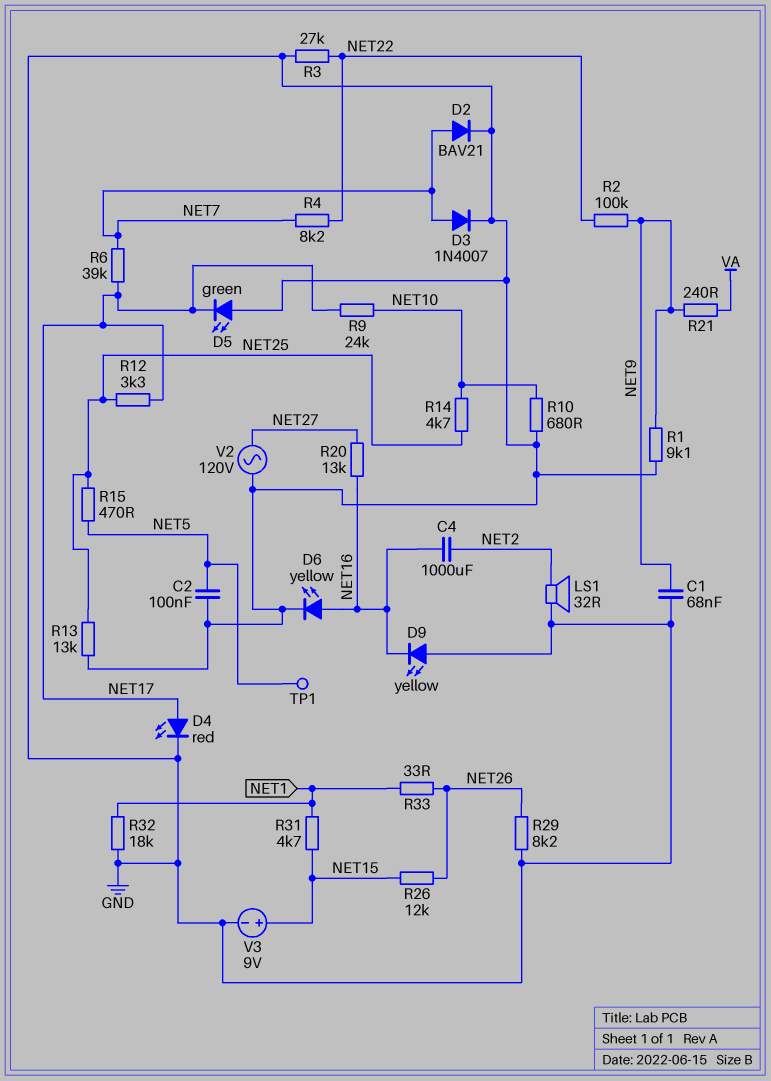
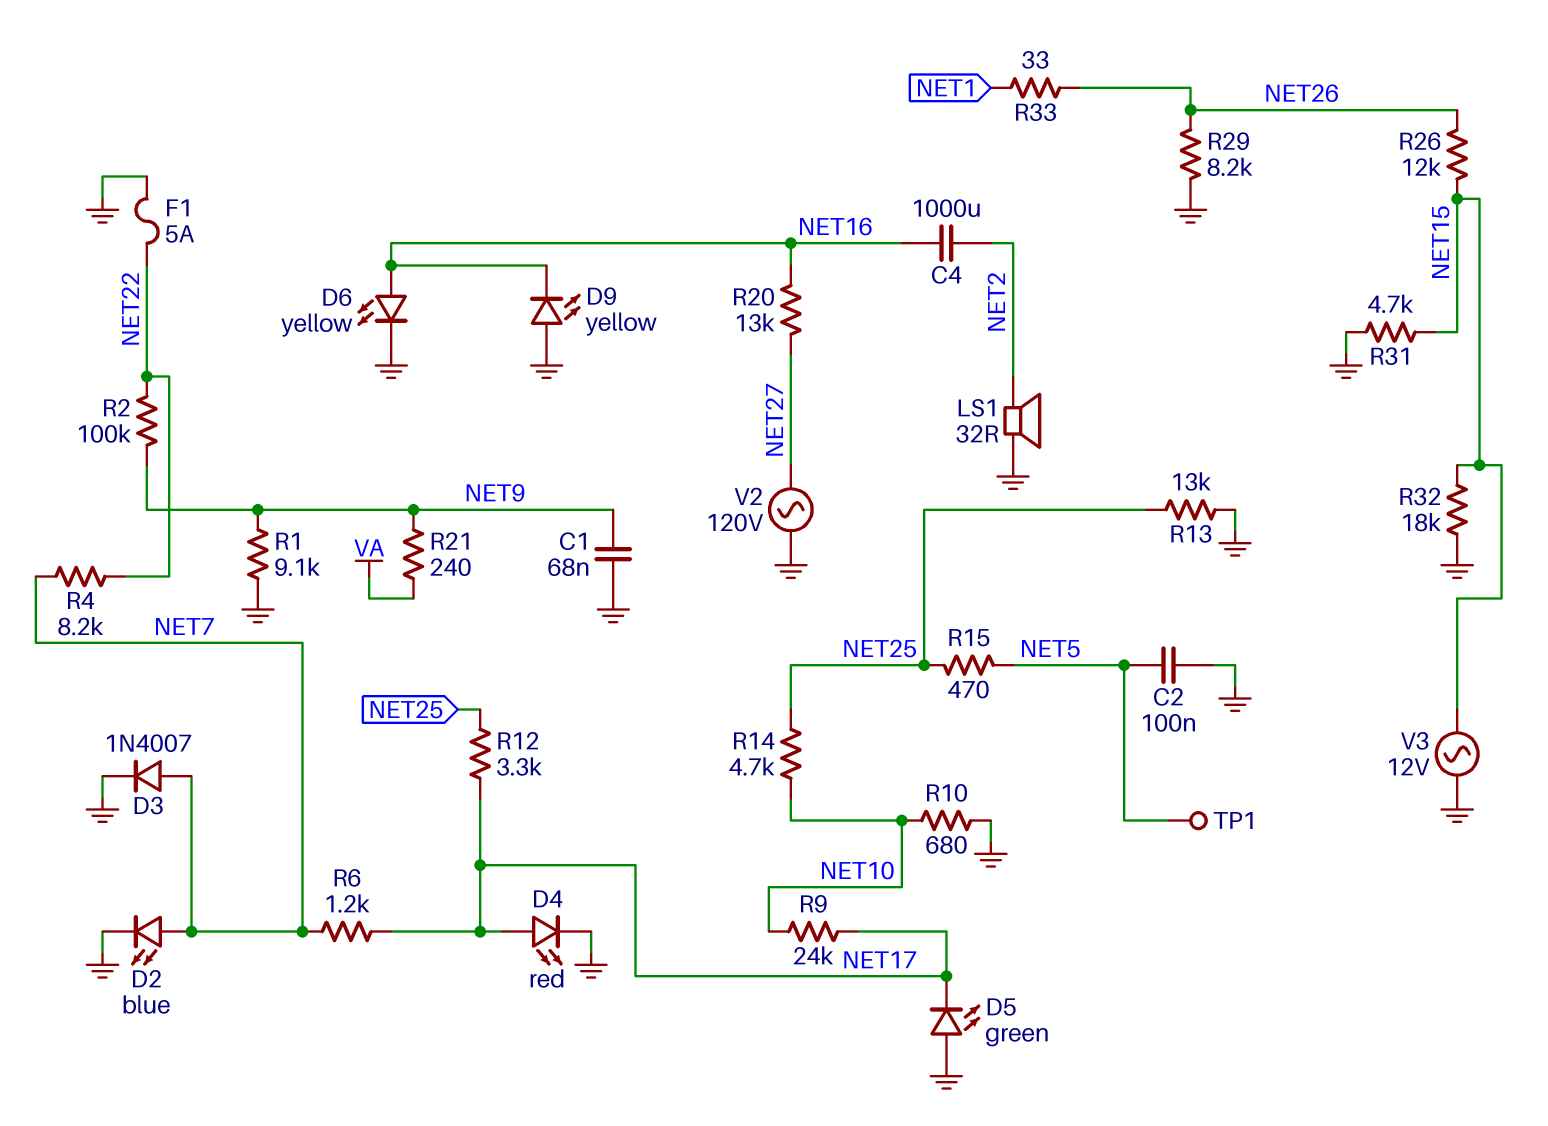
D2: diode BAV21 (A NET7, K GND) -> LED blue (A NET7, K GND)
F1: none -> 5A (GND, NET22)
R3: 27k (GND, NET22) -> none
R6: 39k (NET7, NET17) -> 1.2k (NET7, NET17)
R31: 4.7k (NET1, NET15) -> 4.7k (GND, NET15)
R32: 18k (GND, NET1) -> 18k (GND, NET15)
V3: 9V (plus NET15, minus GND) -> AC 12V (GND, NET15)

